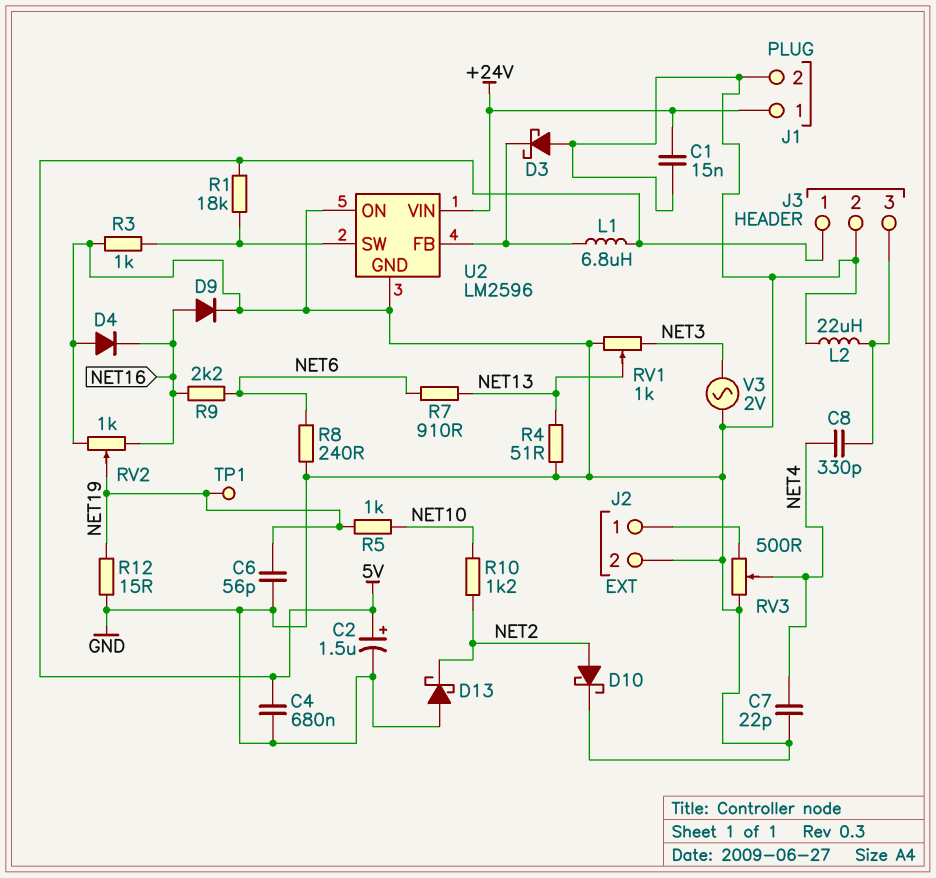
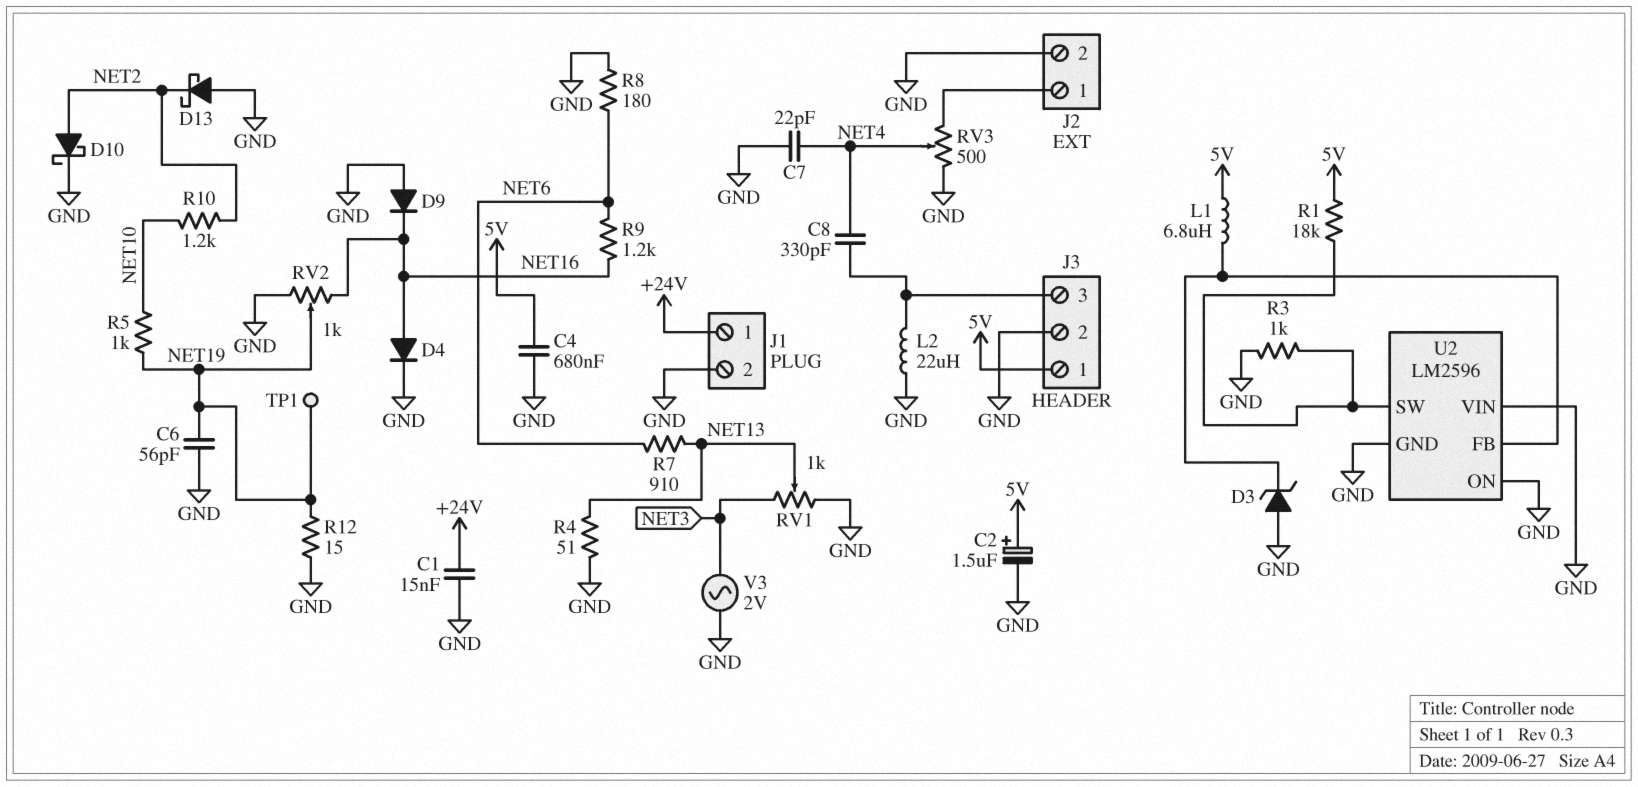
D3: schottky (A GND, K U2/FB) -> zener (A GND, K U2/FB)
D4: diode (A GND, K NET16) -> diode (A NET16, K GND)
D9: diode (A NET16, K GND) -> diode (A GND, K NET16)
R8: 240 (GND, NET6) -> 180 (GND, NET6)
R9: 2.2k (NET6, NET16) -> 1.2k (NET6, NET16)
U2 pin VIN: +24V -> GND

